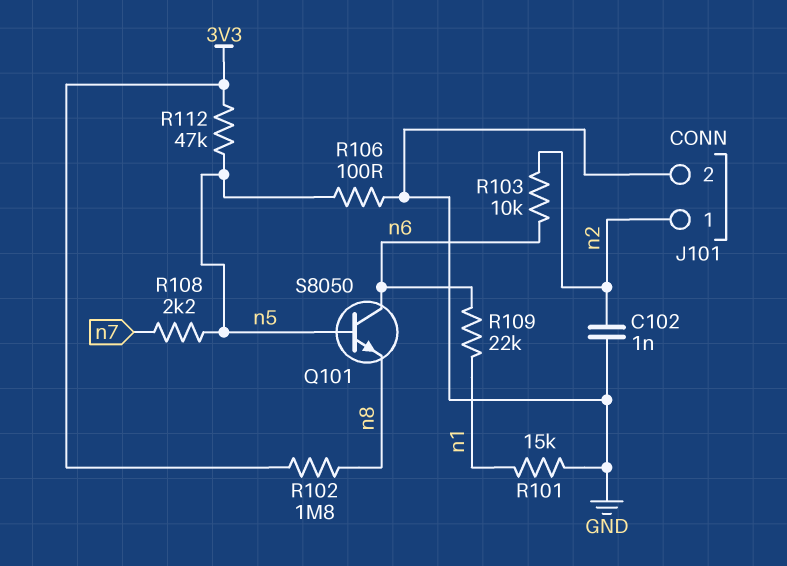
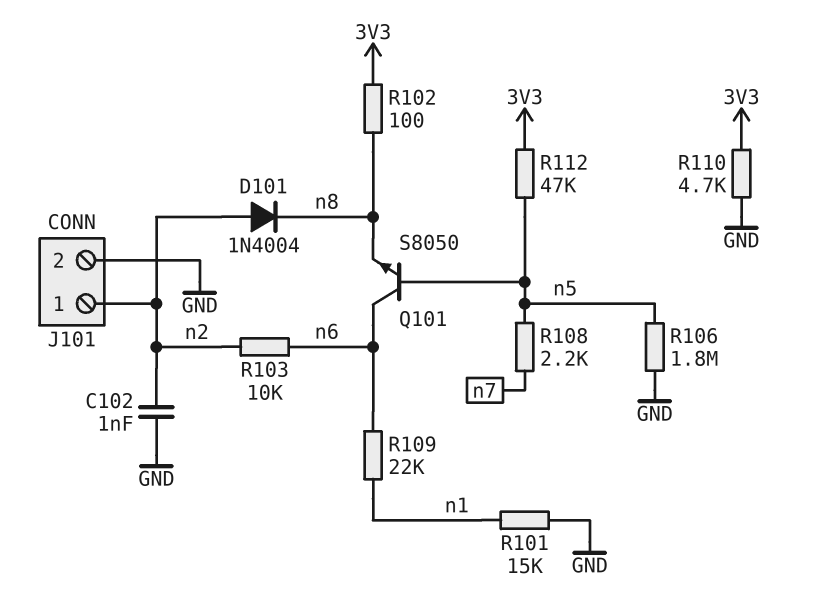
D101: none -> diode 1N4004 (A n2, K n8)
R102: 1.8M (3V3, n8) -> 100 (3V3, n8)
R106: 100 (GND, n5) -> 1.8M (GND, n5)
R110: none -> 4.7k (3V3, GND)

